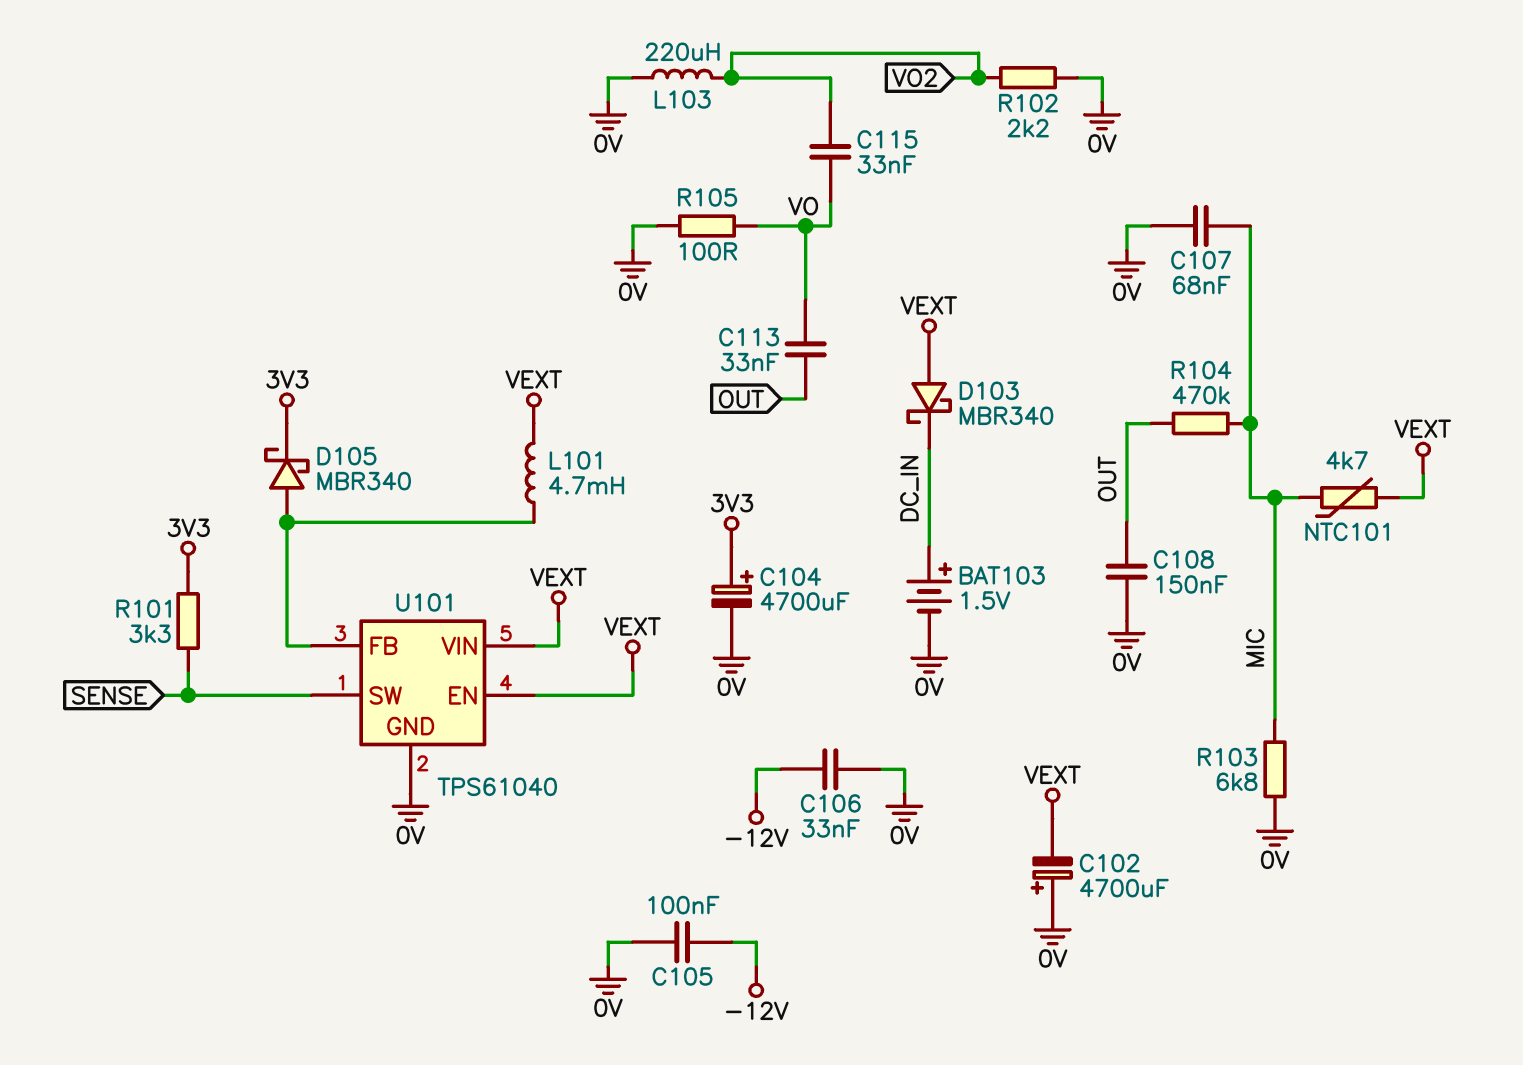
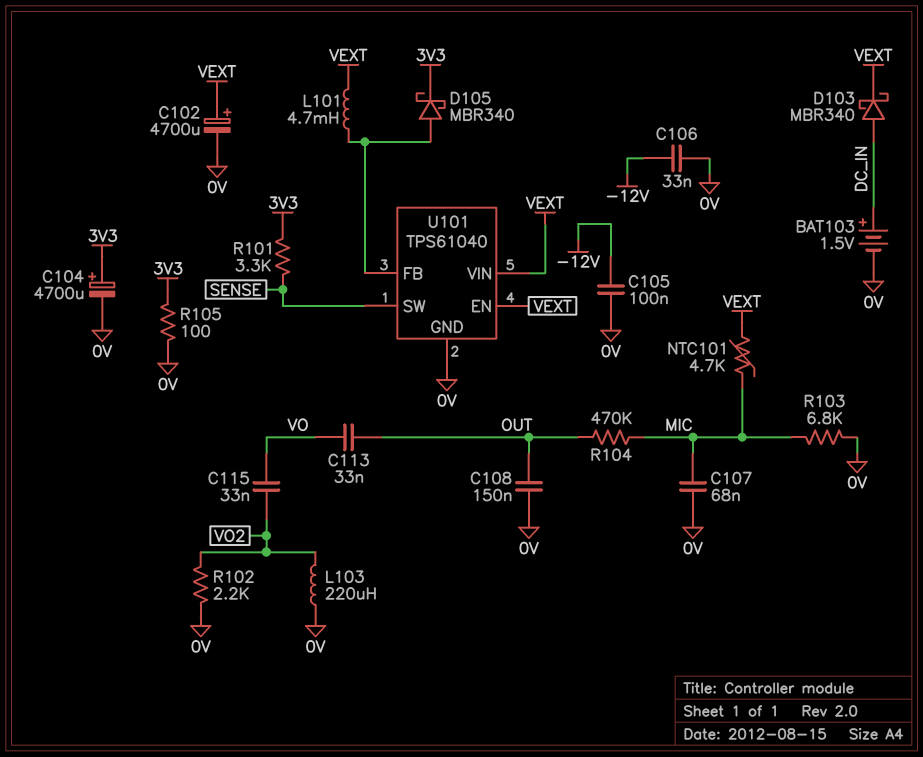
C102: 4700uF (plus 0V, minus VEXT) -> 4700uF (plus VEXT, minus 0V)
D103: schottky MBR340 (A VEXT, K DC_IN) -> schottky MBR340 (A DC_IN, K VEXT)
R105: 100 (0V, VO) -> 100 (0V, 3V3)

